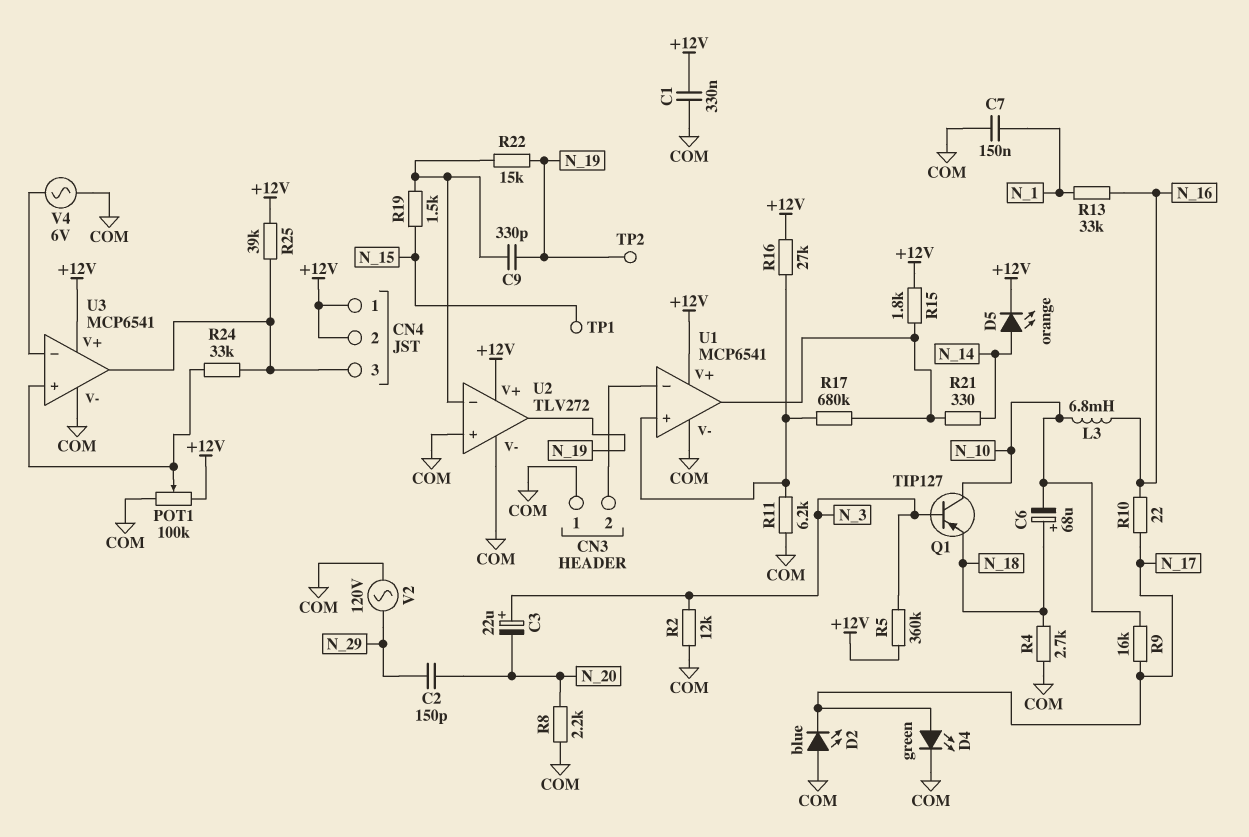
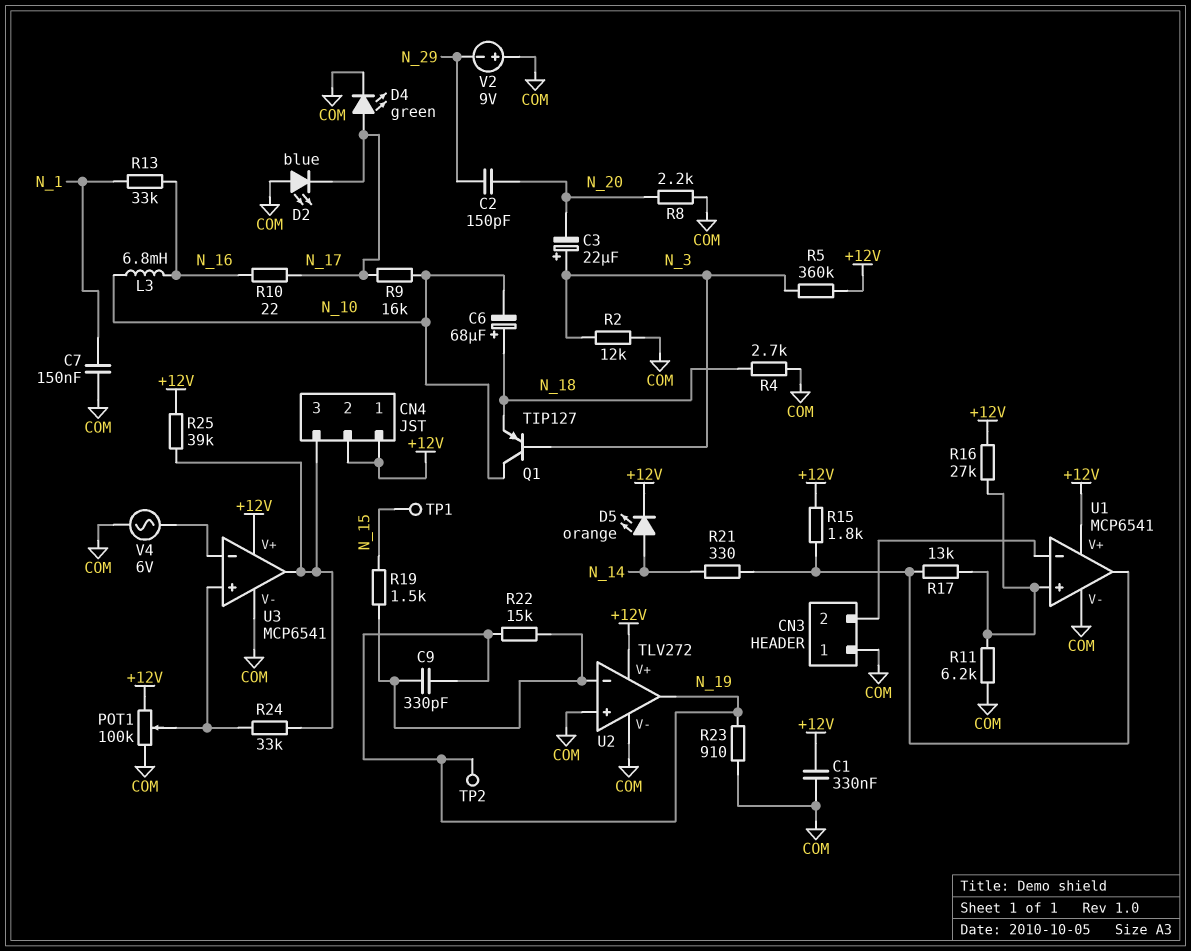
R17: 680k (U1/in+, U1/out) -> 13k (U1/in+, U1/out)
R23: none -> 910 (COM, N_19)
V2: AC 120V (COM, N_29) -> 9V (plus COM, minus N_29)

